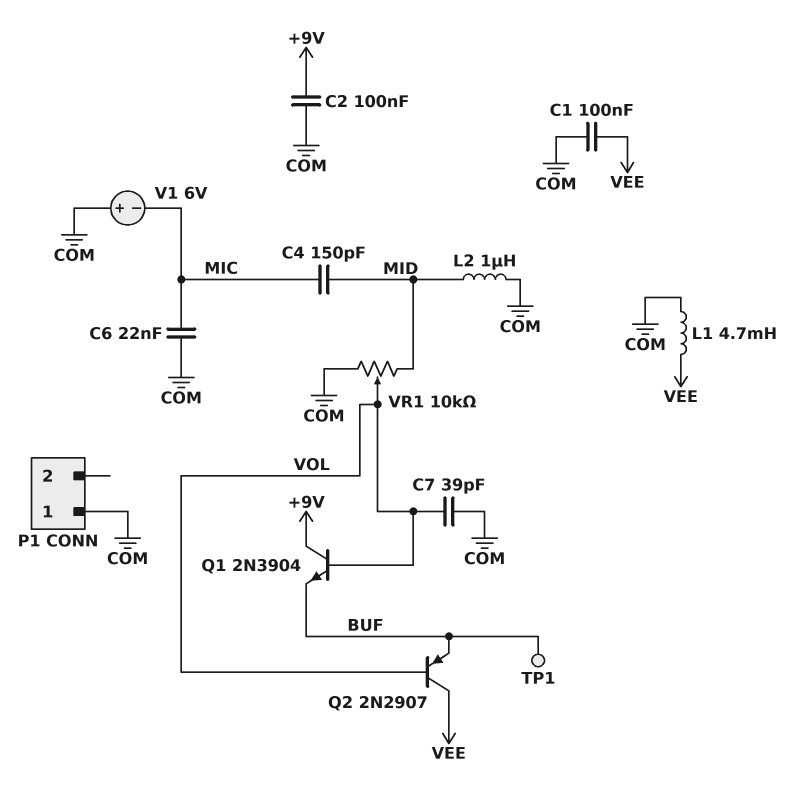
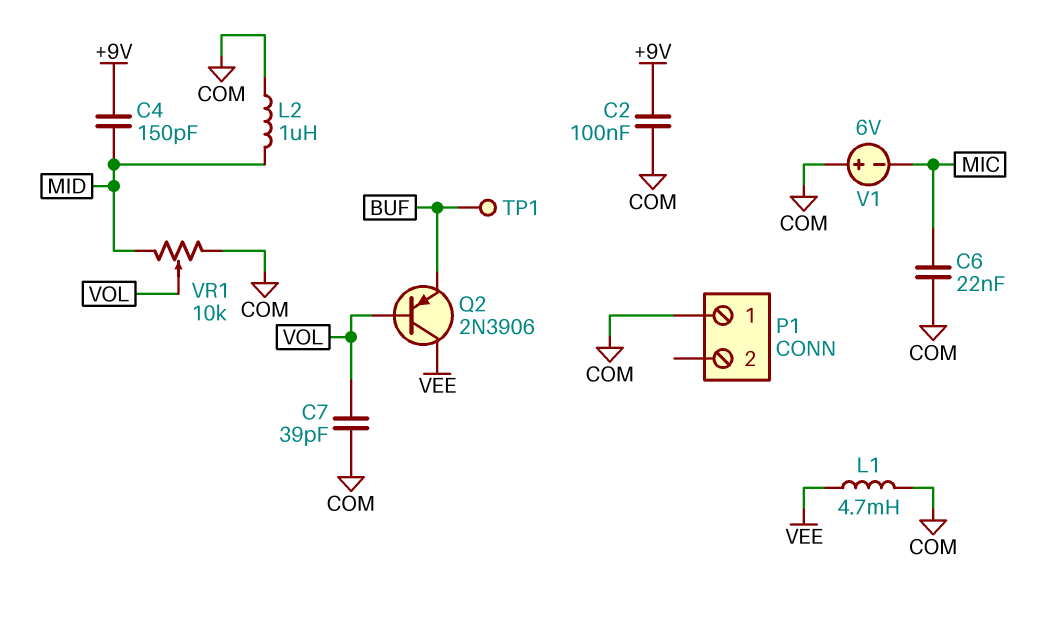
C1: 100nF (COM, VEE) -> none
C4: 150pF (MIC, MID) -> 150pF (+9V, MID)
Q1: NPN 2N3904 (B VOL, C +9V, E BUF) -> none
Q2: PNP 2N2907 (B VOL, C VEE, E BUF) -> PNP 2N3906 (B VOL, C VEE, E BUF)

